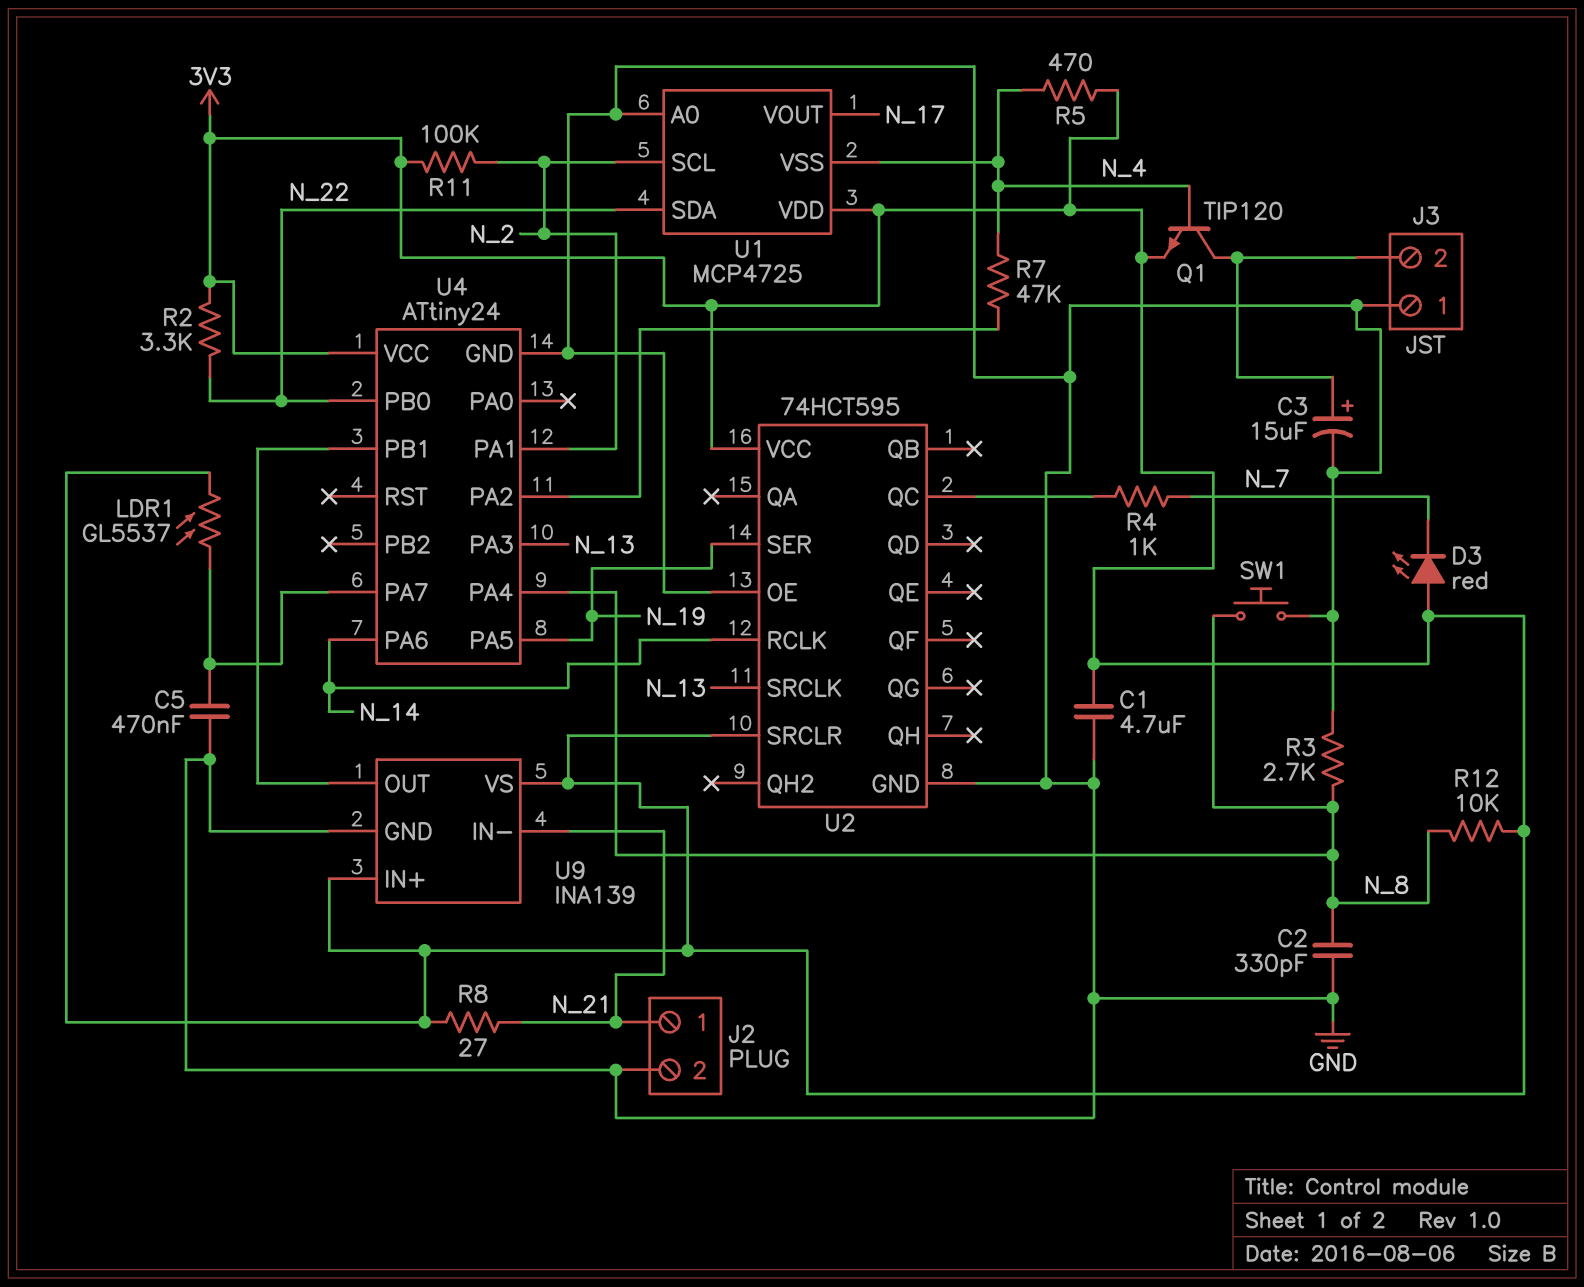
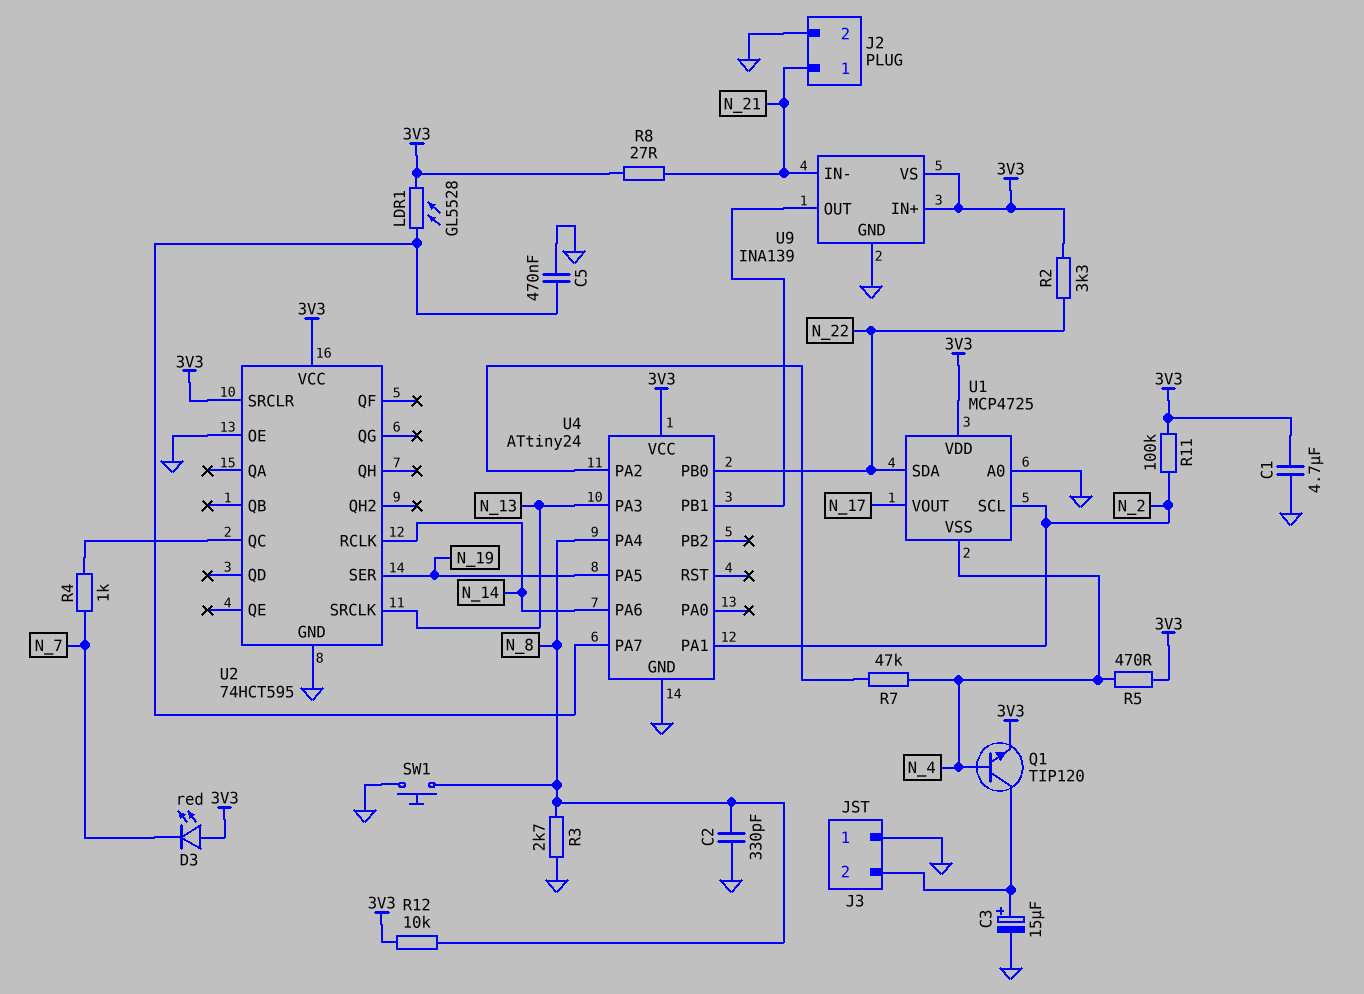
LDR1: GL5537 (3V3, U4/PA7) -> GL5528 (3V3, U4/PA7)

